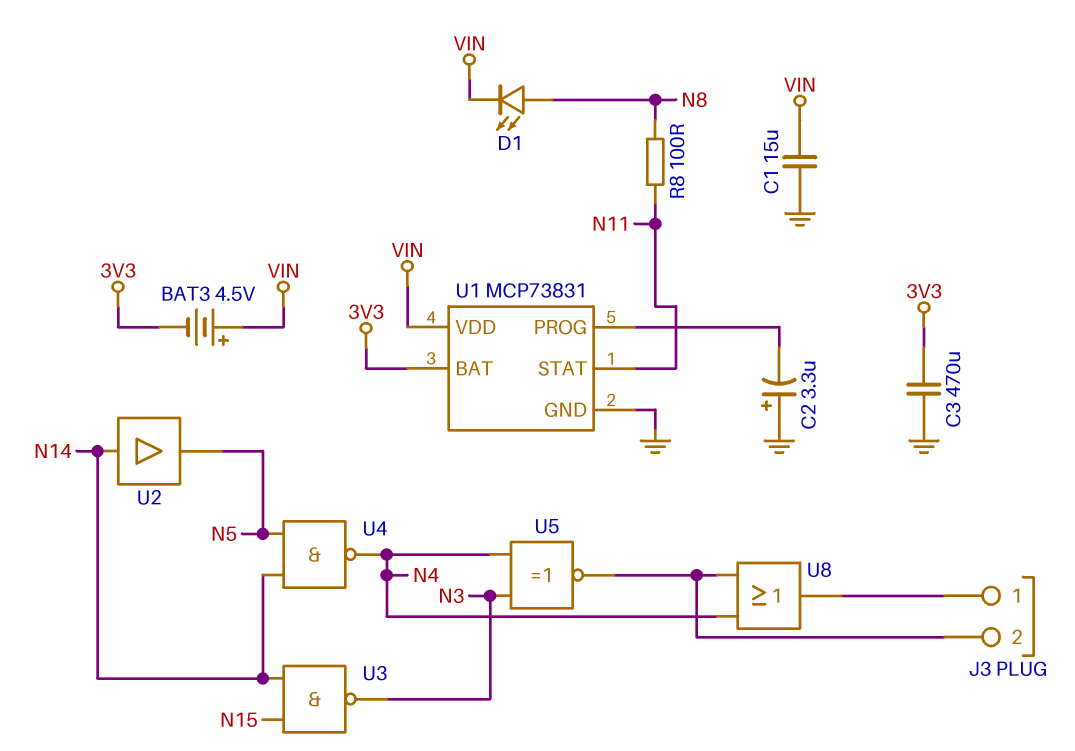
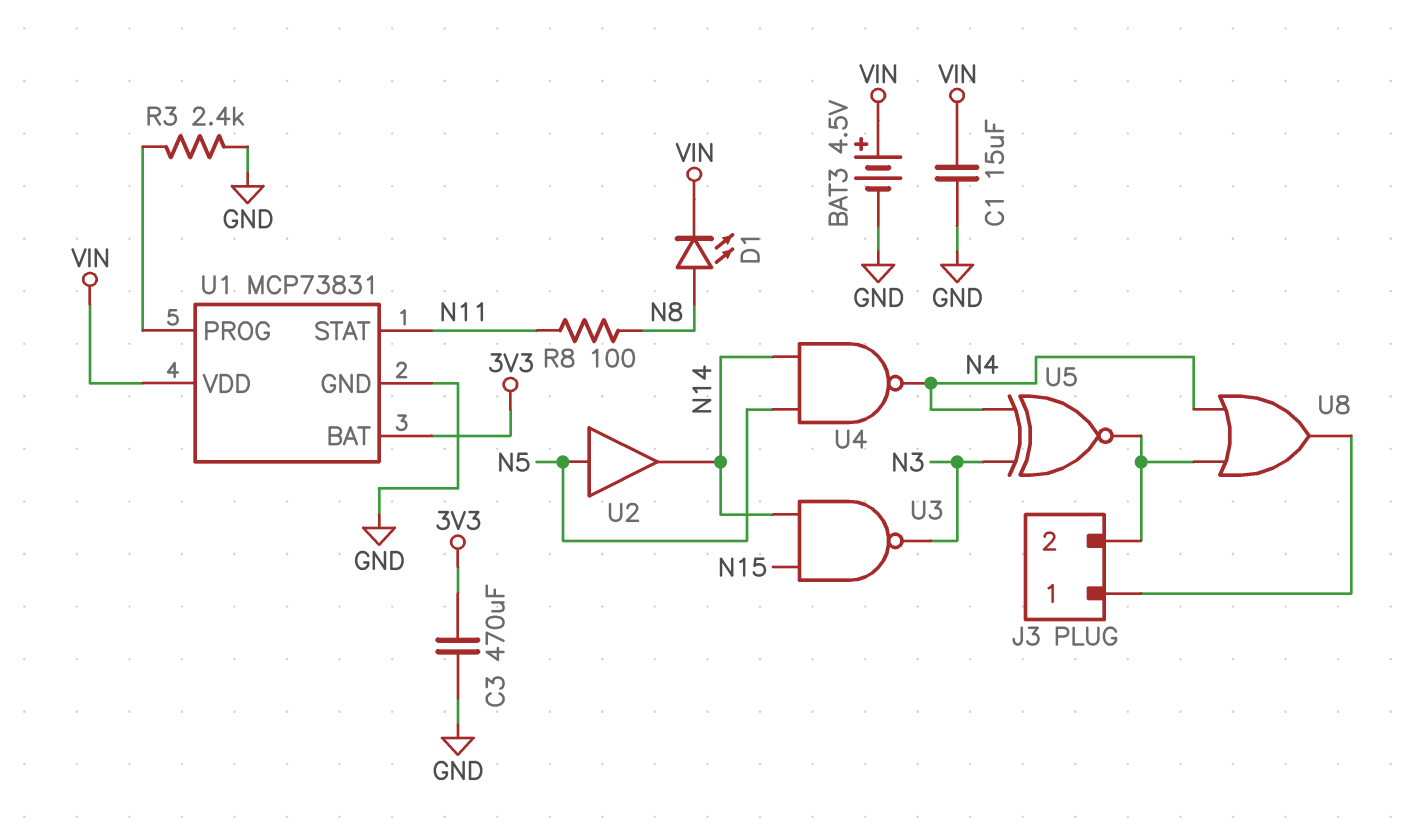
BAT3: 4.5V (plus VIN, minus 3V3) -> 4.5V (plus VIN, minus GND)
C2: 3.3uF (plus GND, minus U1/PROG) -> none
R3: none -> 2.4k (GND, U1/PROG)
U2: buffer (in N14, out N5) -> buffer (in N5, out N14)

